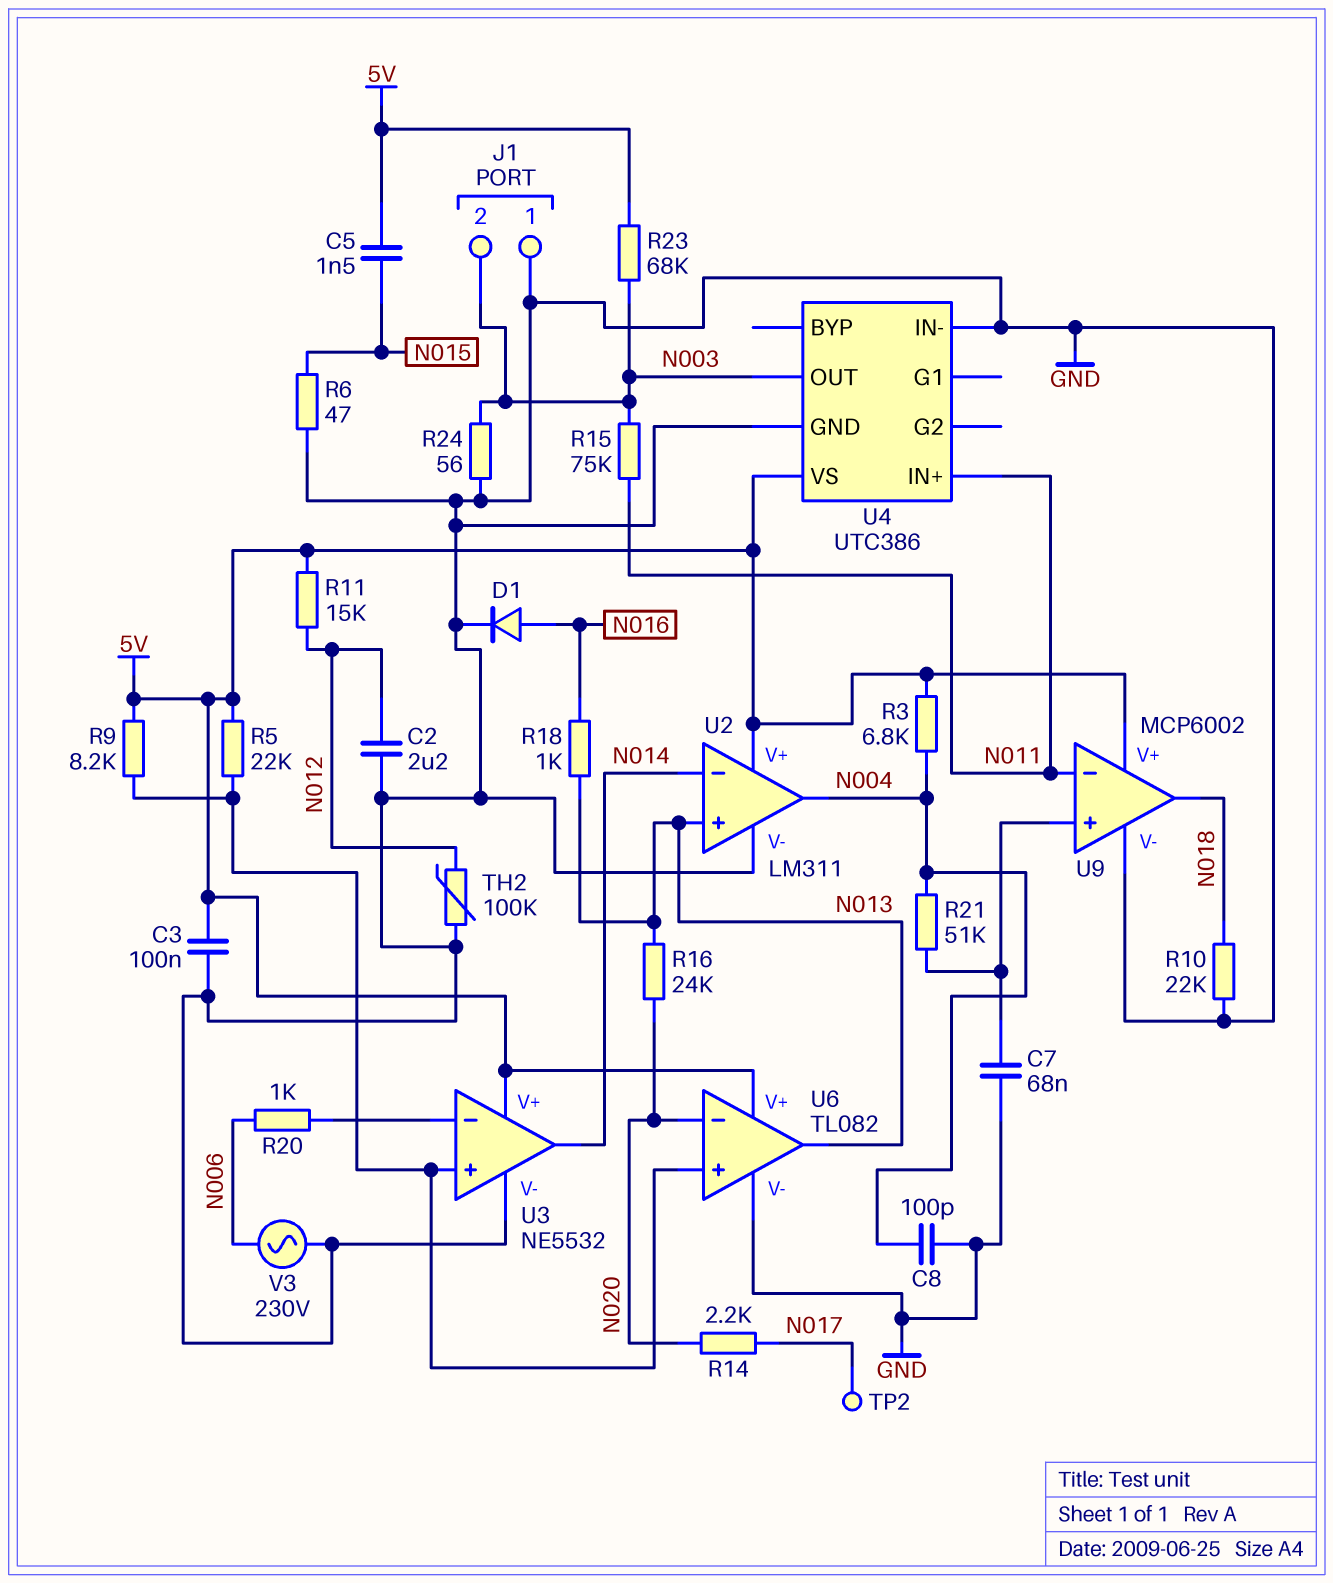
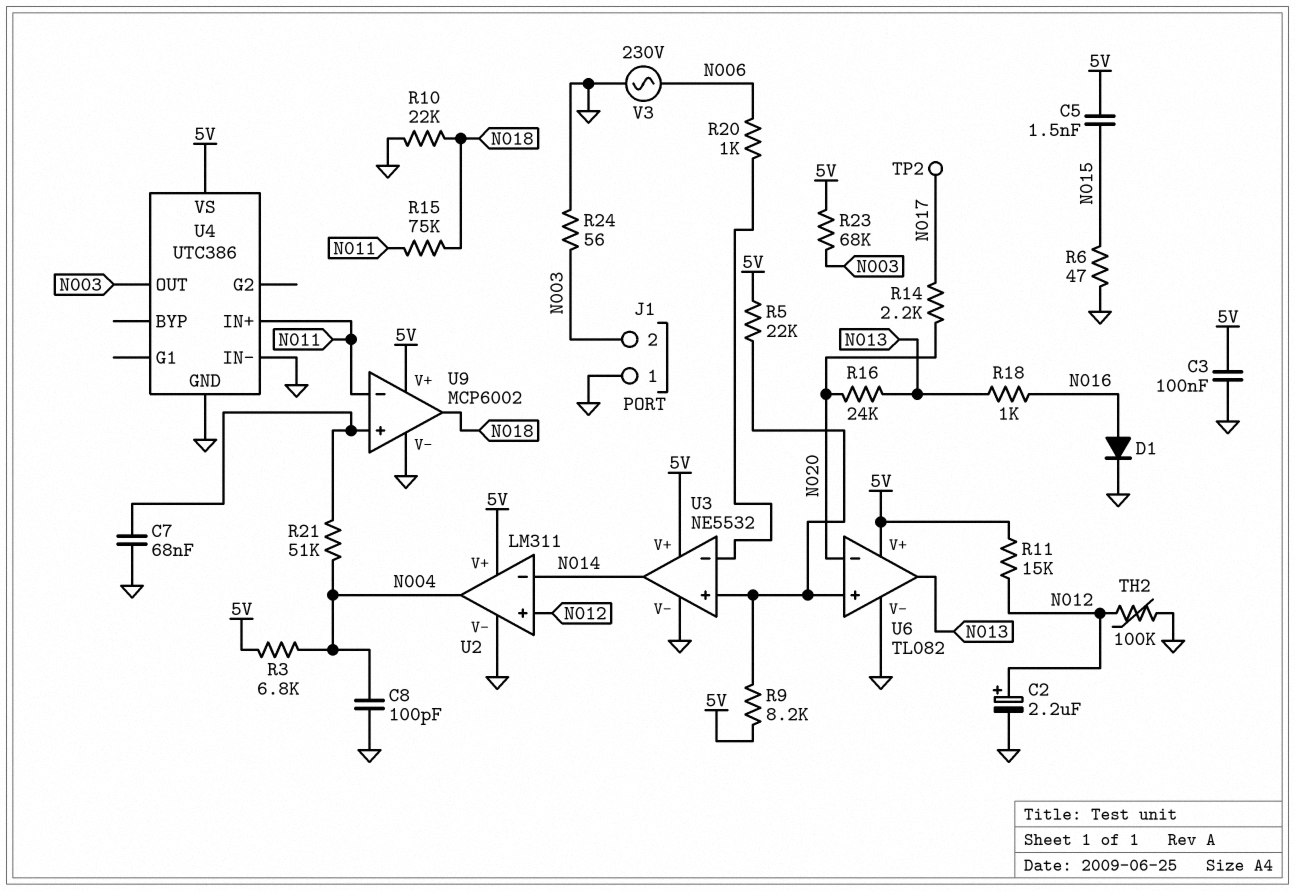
C2: 2.2uF (GND, N012) -> 2.2uF (plus N012, minus GND)
R15: 75k (N003, N011) -> 75k (N011, N018)
U2 pin in+: N013 -> N012

